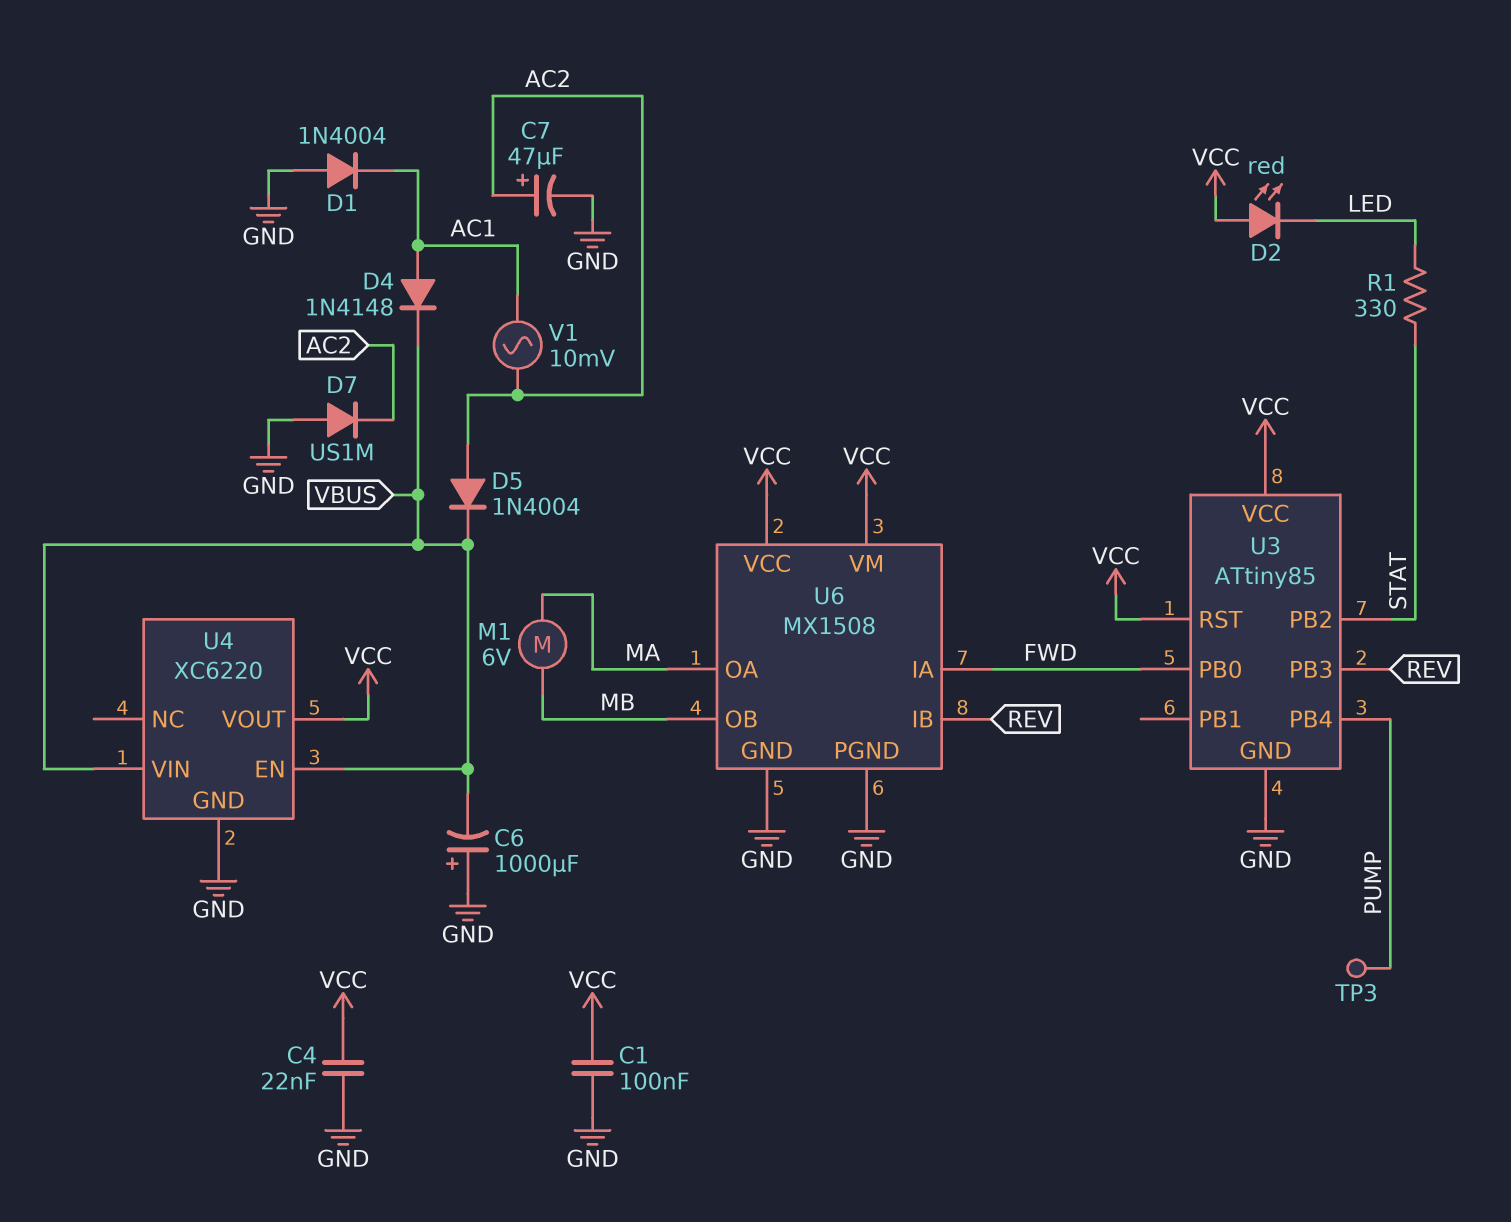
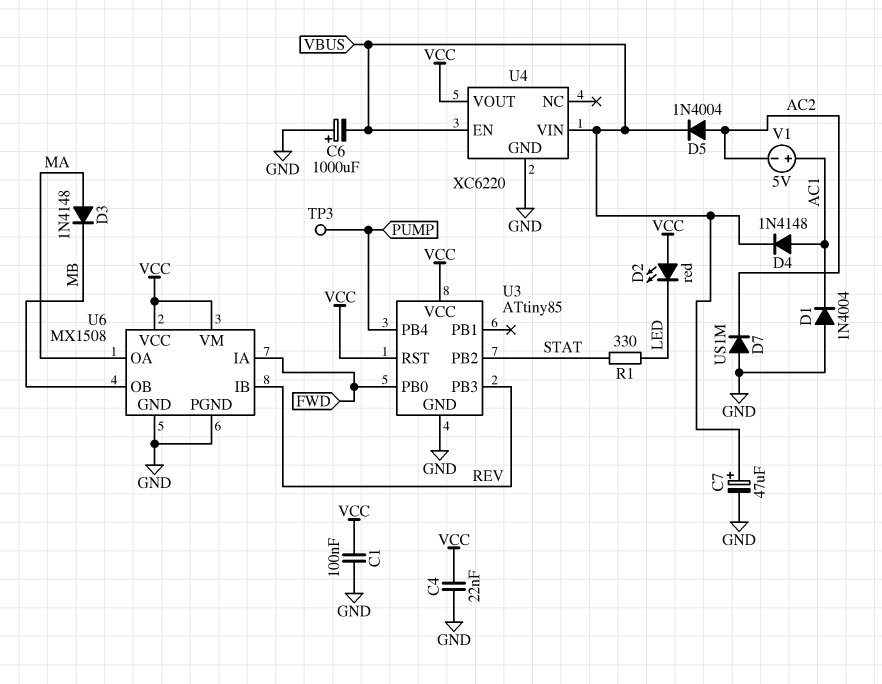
C7: 47uF (plus AC2, minus GND) -> 47uF (plus VBUS, minus GND)
D3: none -> diode 1N4148 (A MA, K MB)
M1: motor 6V (MA, MB) -> none
V1: AC 10mV (AC1, AC2) -> 5V (plus AC1, minus AC2)

